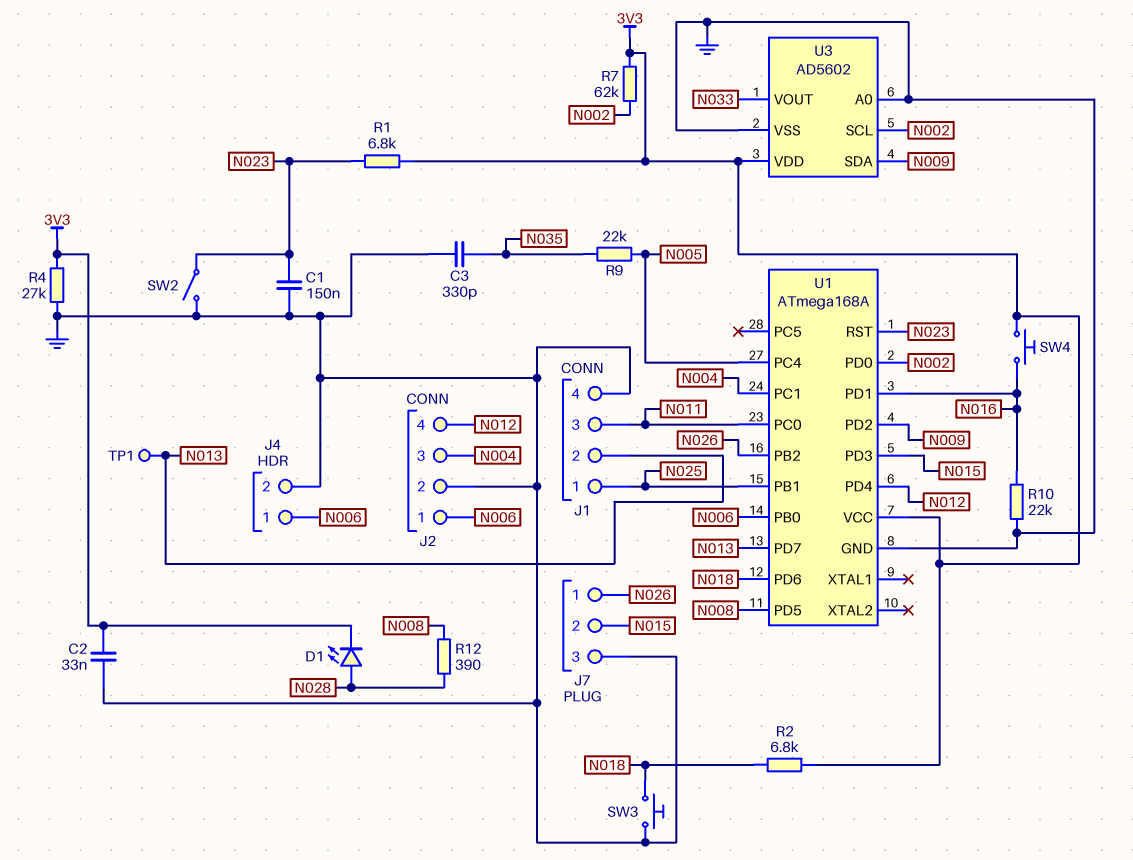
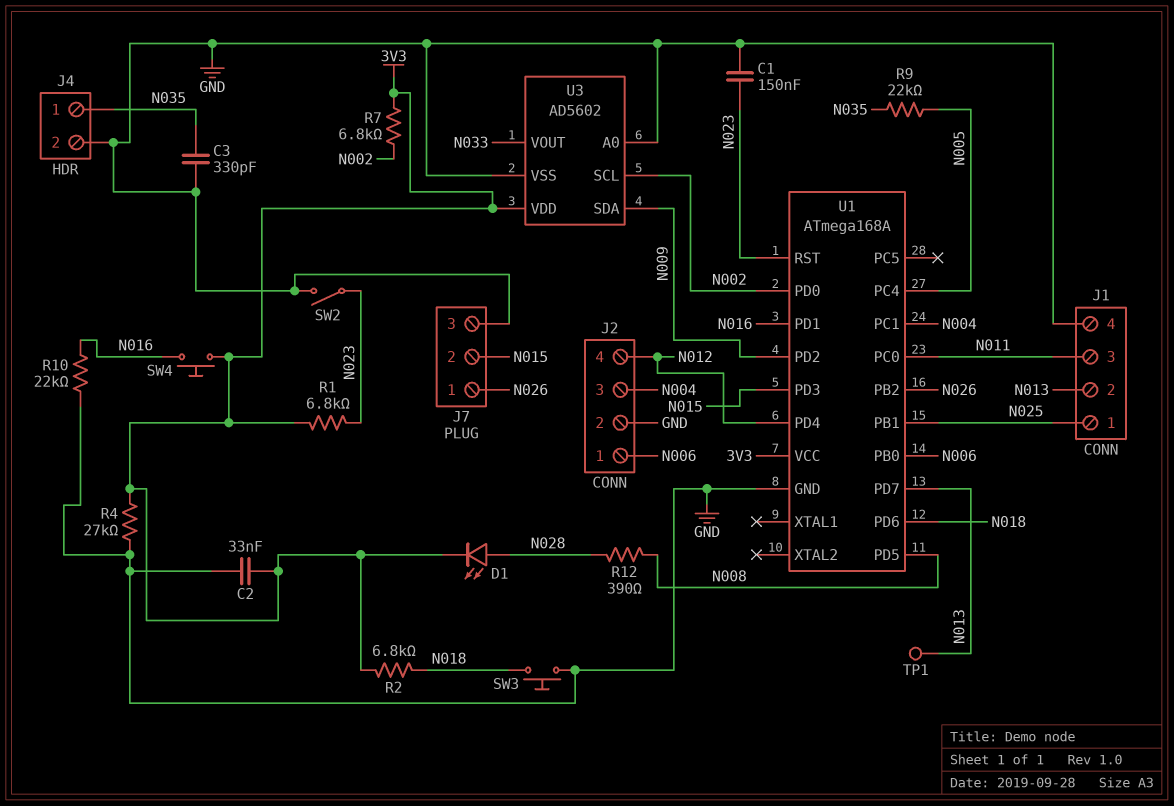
J4 pin 1: N006 -> N035
R7: 62k (3V3, N002) -> 6.8k (3V3, N002)

